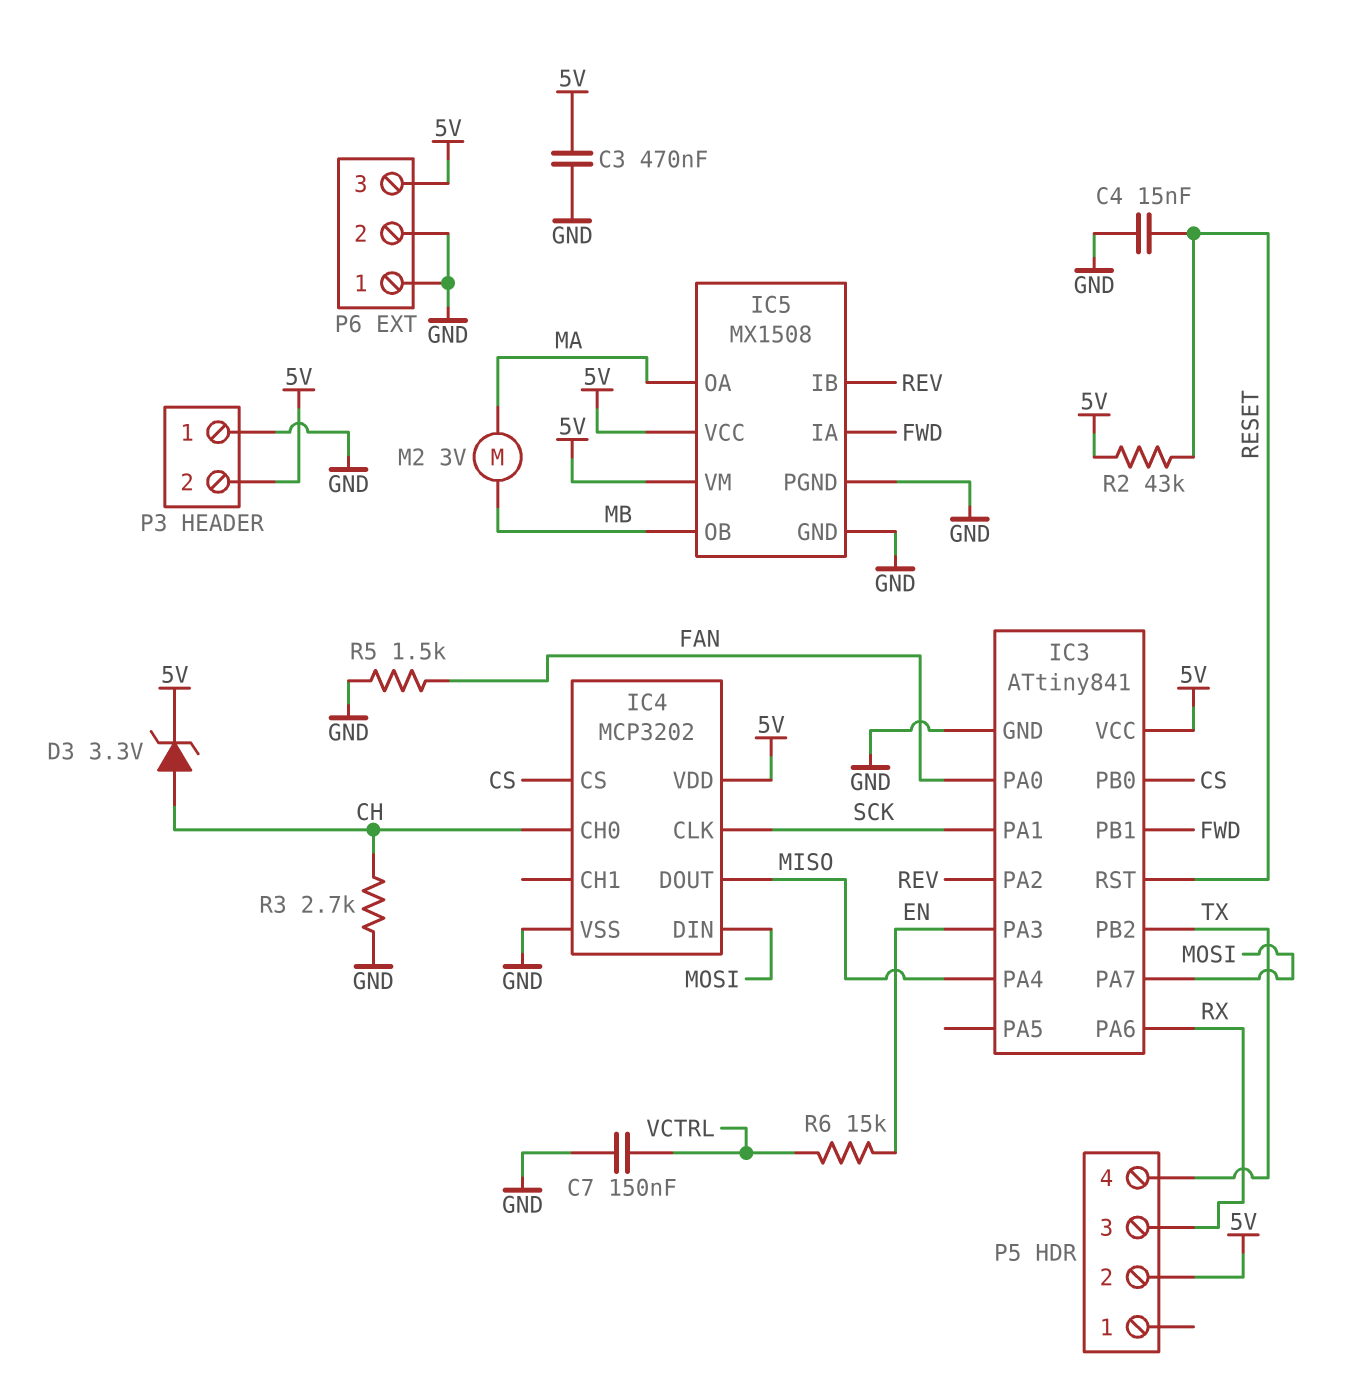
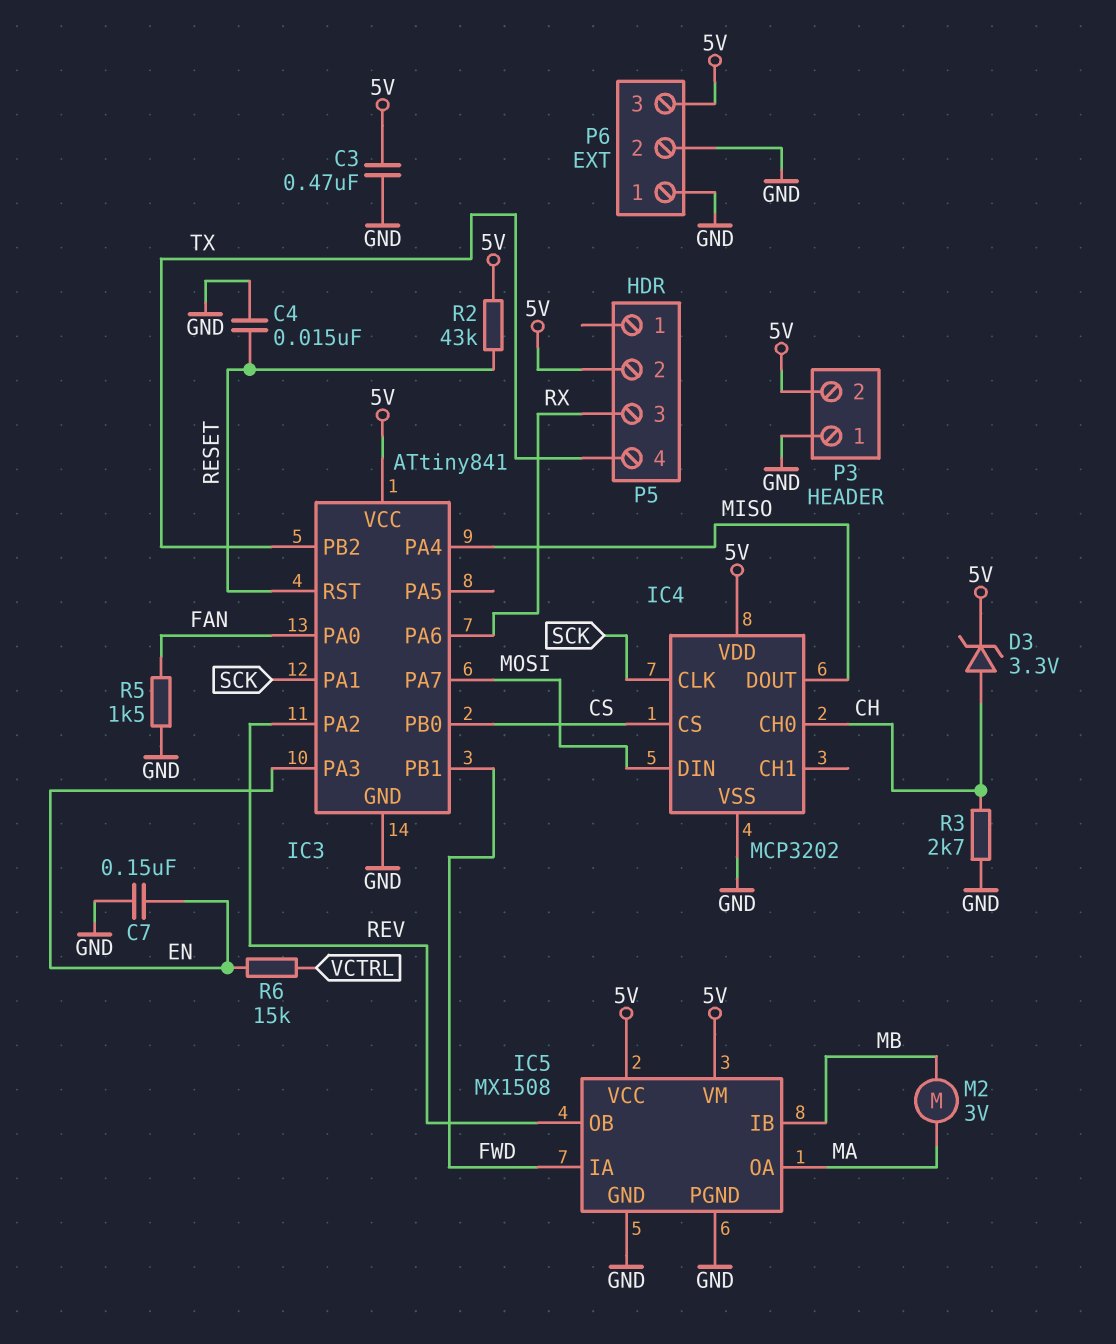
C7: 150nF (GND, VCTRL) -> 150nF (EN, GND)
IC5 pin IB: REV -> MB
IC5 pin OB: MB -> REV

